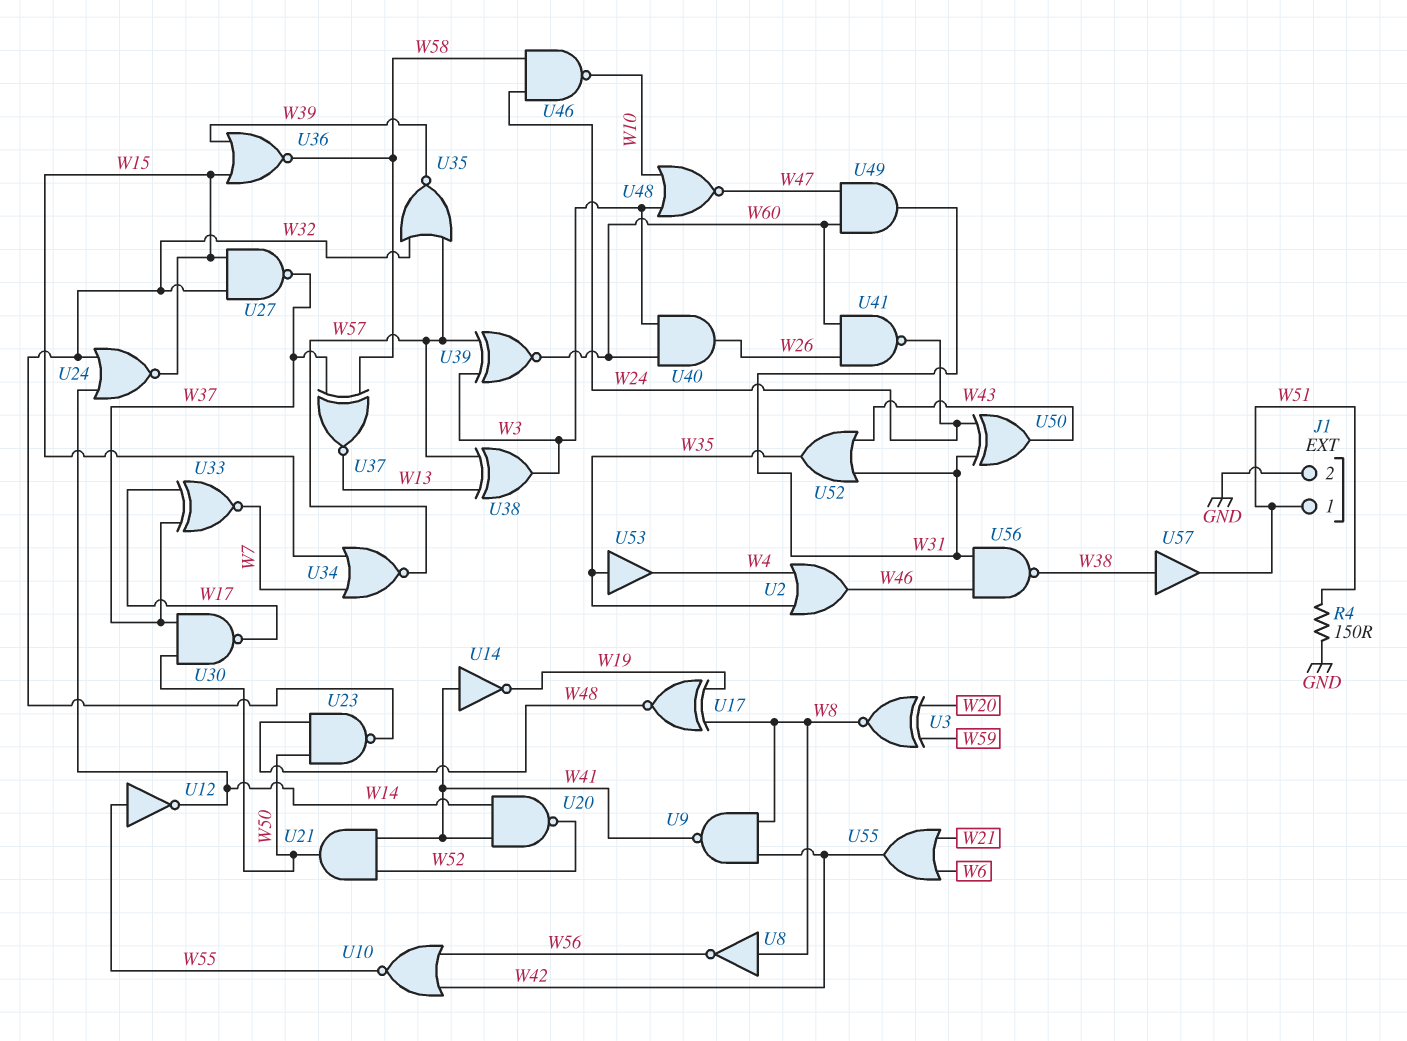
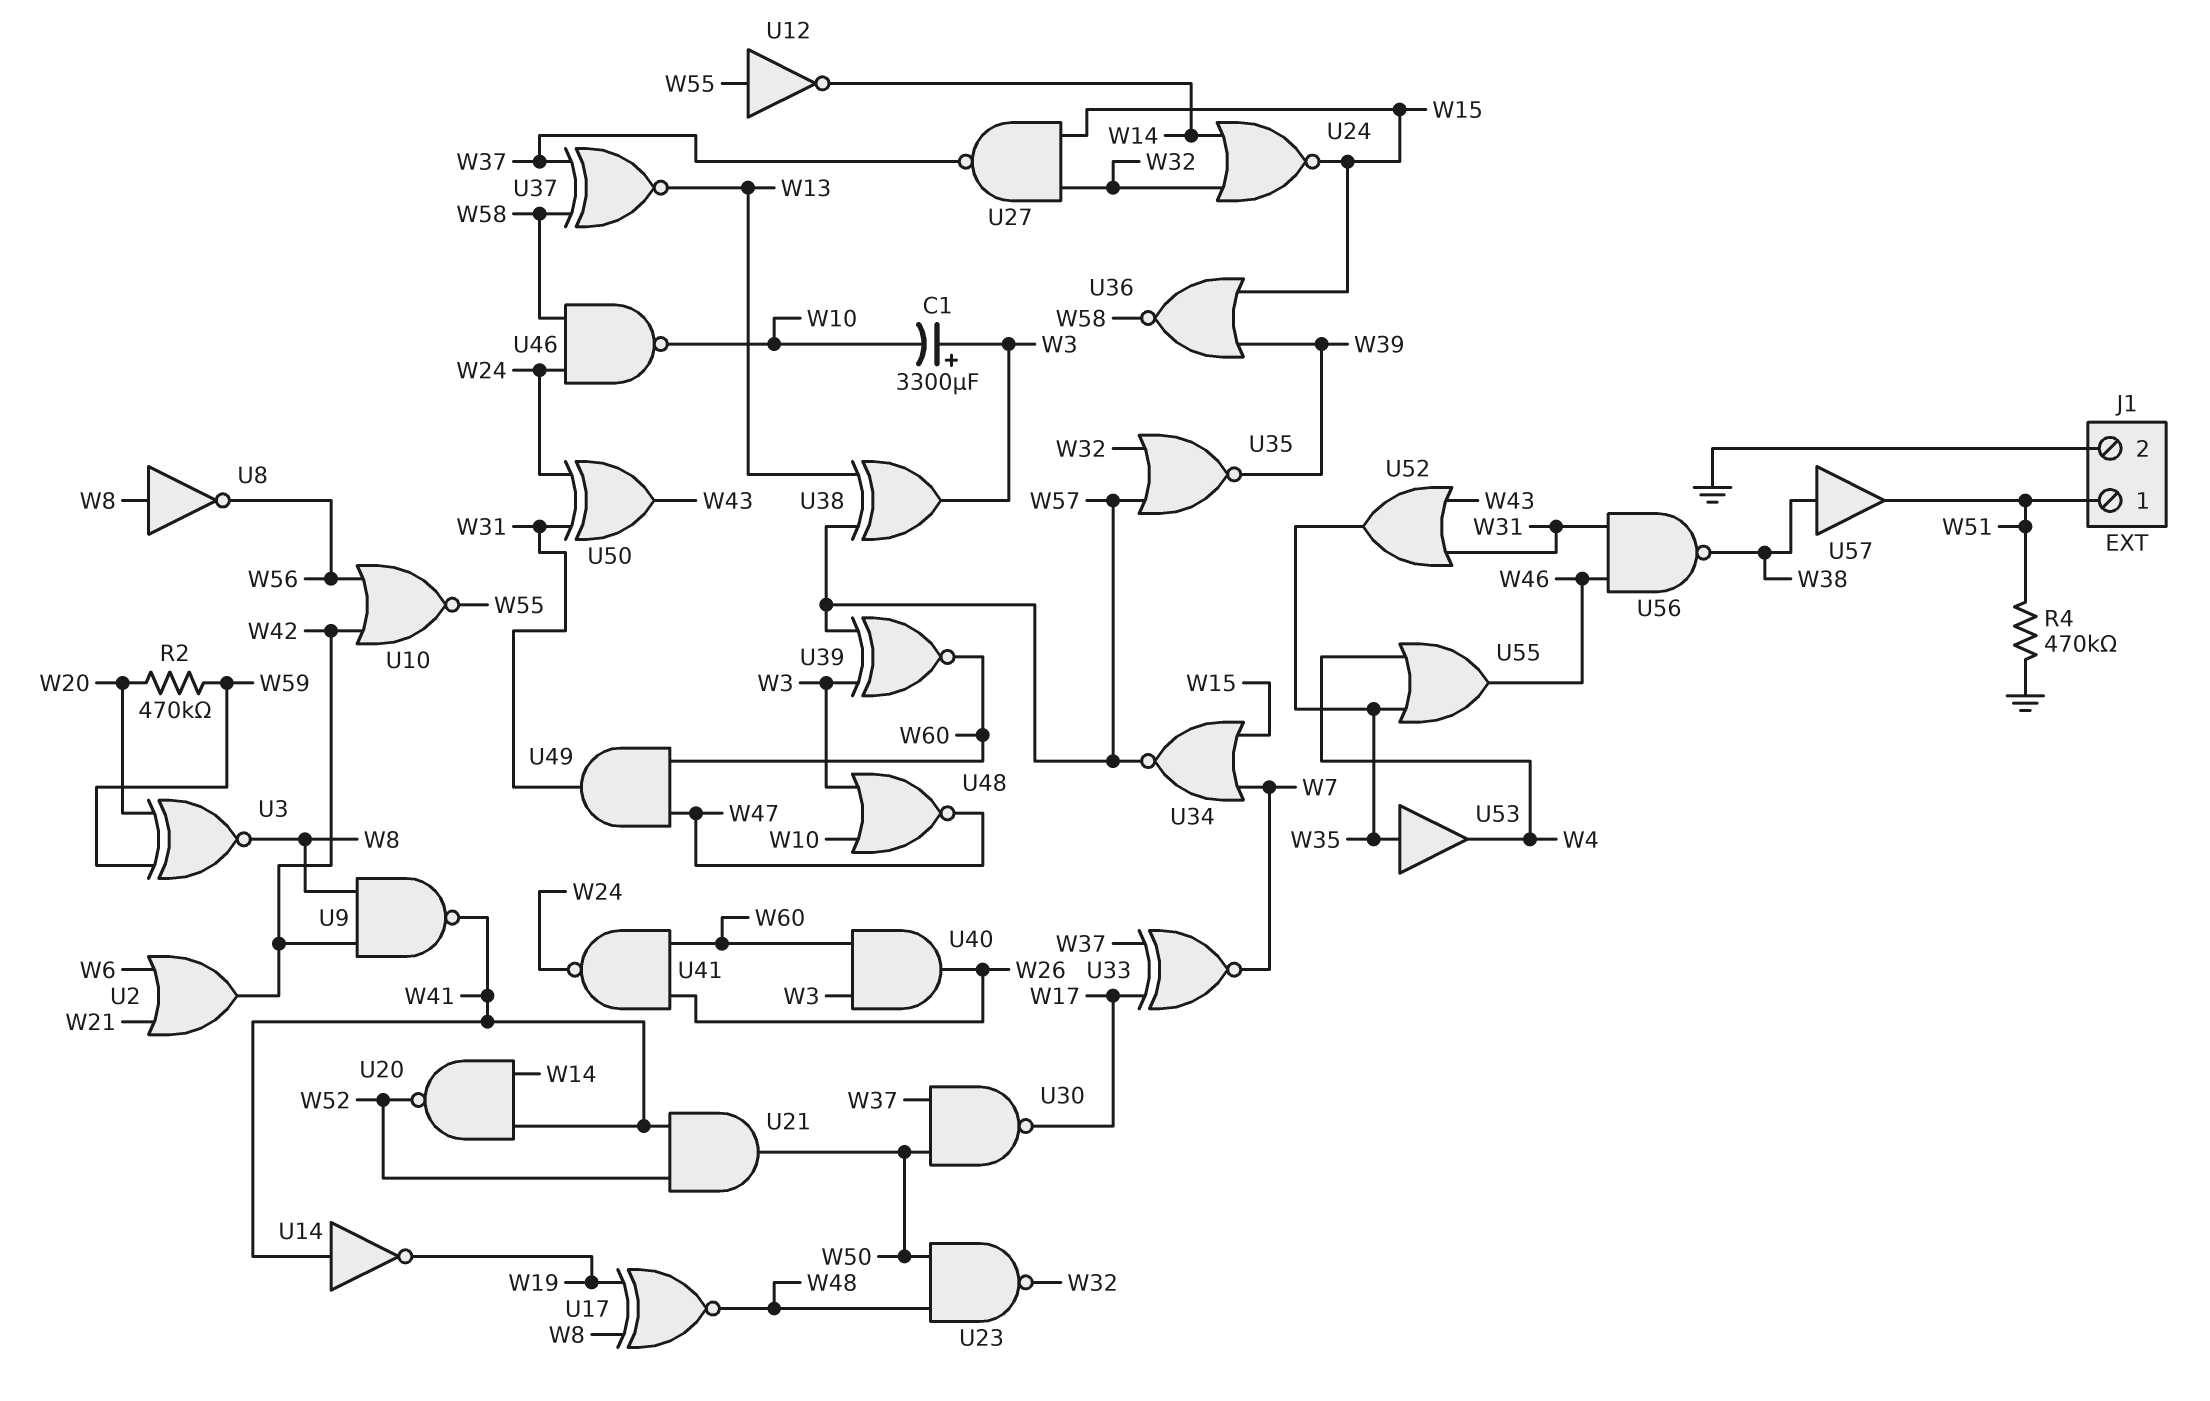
C1: none -> 3300uF (plus W3, minus W10)
R2: none -> 470k (W20, W59)
R4: 150 (GND, W51) -> 470k (GND, W51)
U2: OR (in W4, in W35, out W46) -> OR (in W6, in W21, out W42)
U55: OR (in W6, in W21, out W42) -> OR (in W4, in W35, out W46)

